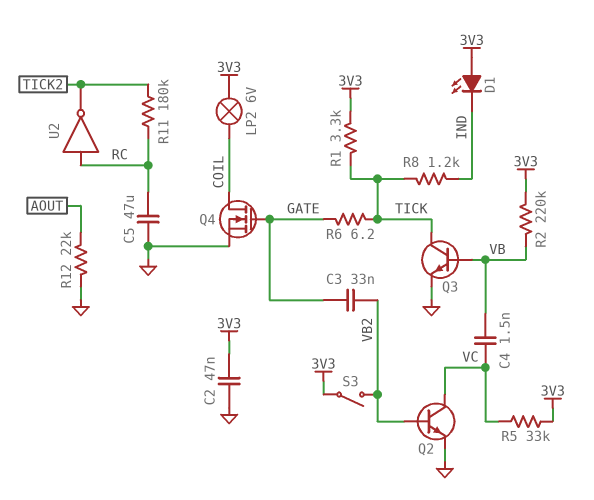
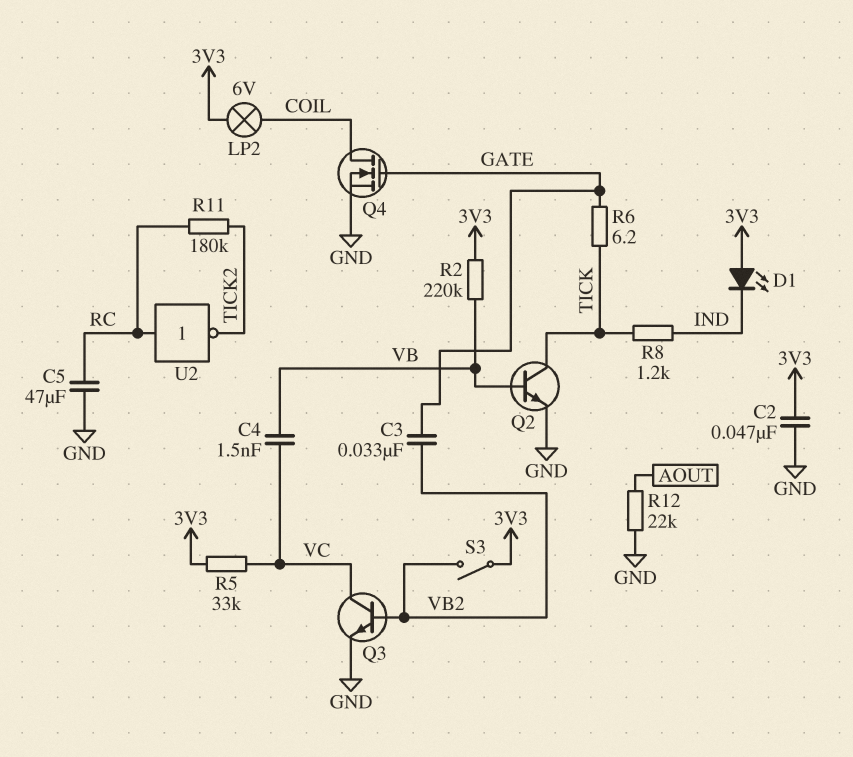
Q2: NPN (B VB2, C VC, E GND) -> NPN (B VB, C TICK, E GND)
Q3: NPN (B VB, C TICK, E GND) -> NPN (B VB2, C VC, E GND)
R1: 3.3k (3V3, TICK) -> none

